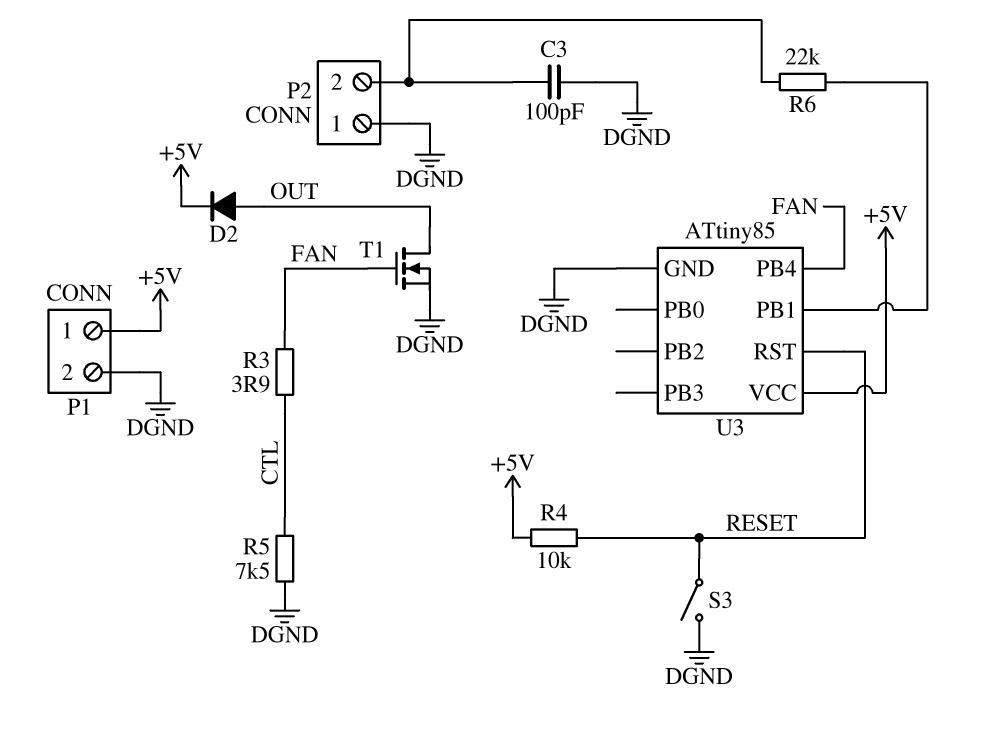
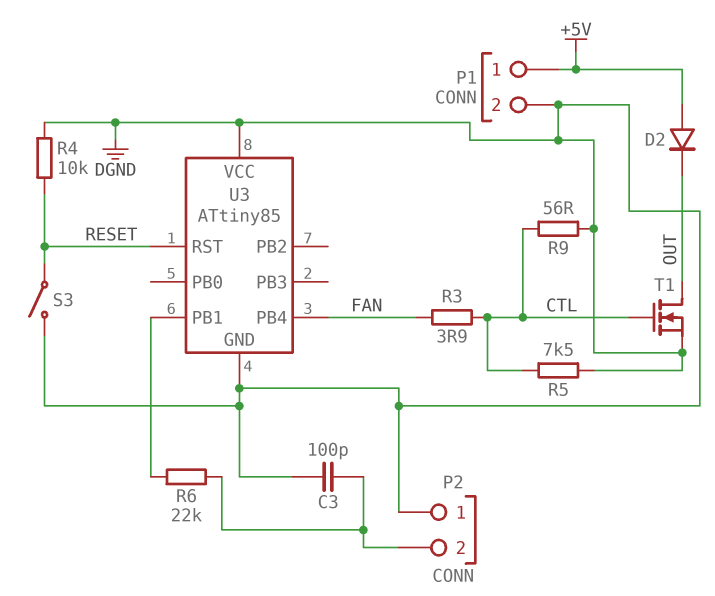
D2: diode (A OUT, K +5V) -> diode (A +5V, K OUT)
R4: 10k (+5V, RESET) -> 10k (DGND, RESET)
R9: none -> 56 (CTL, DGND)
T1: NMOS (G FAN, D OUT, S DGND) -> NMOS (G CTL, D OUT, S DGND)
U3 pin VCC: +5V -> DGND

